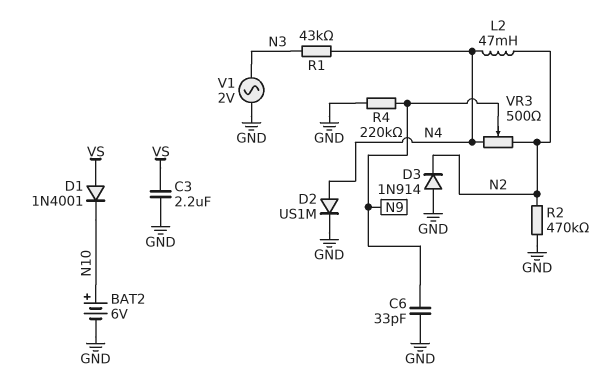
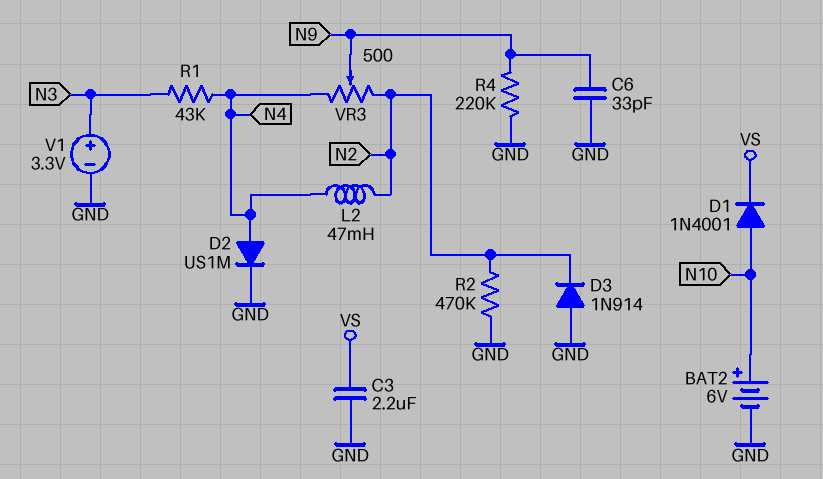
D1: diode 1N4001 (A VS, K N10) -> diode 1N4001 (A N10, K VS)
V1: AC 2V (GND, N3) -> 3.3V (plus N3, minus GND)

